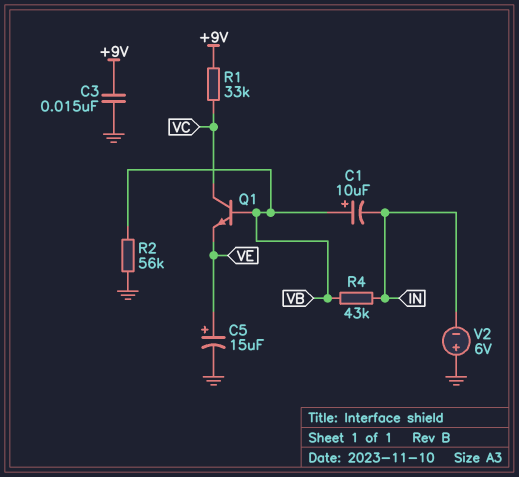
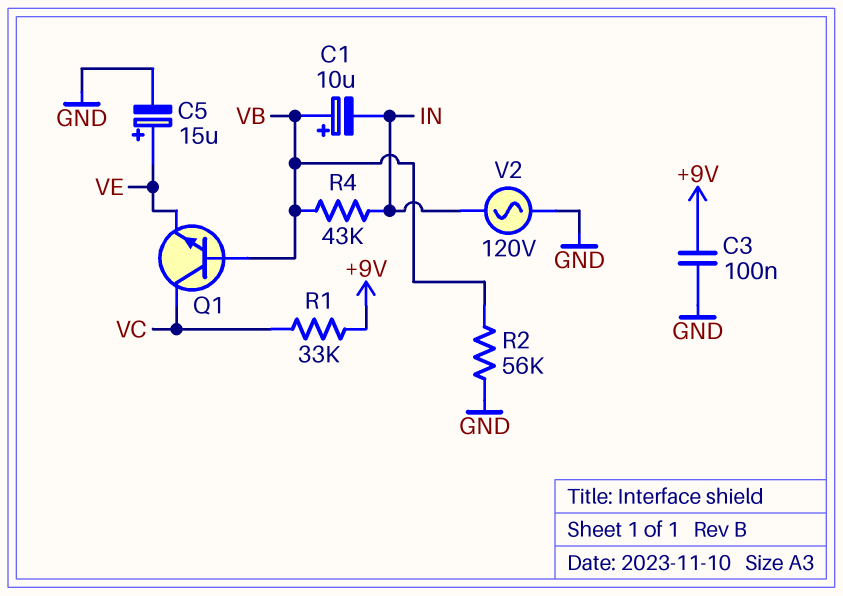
C3: 15nF (+9V, GND) -> 100nF (+9V, GND)
V2: 6V (plus GND, minus IN) -> AC 120V (GND, IN)

